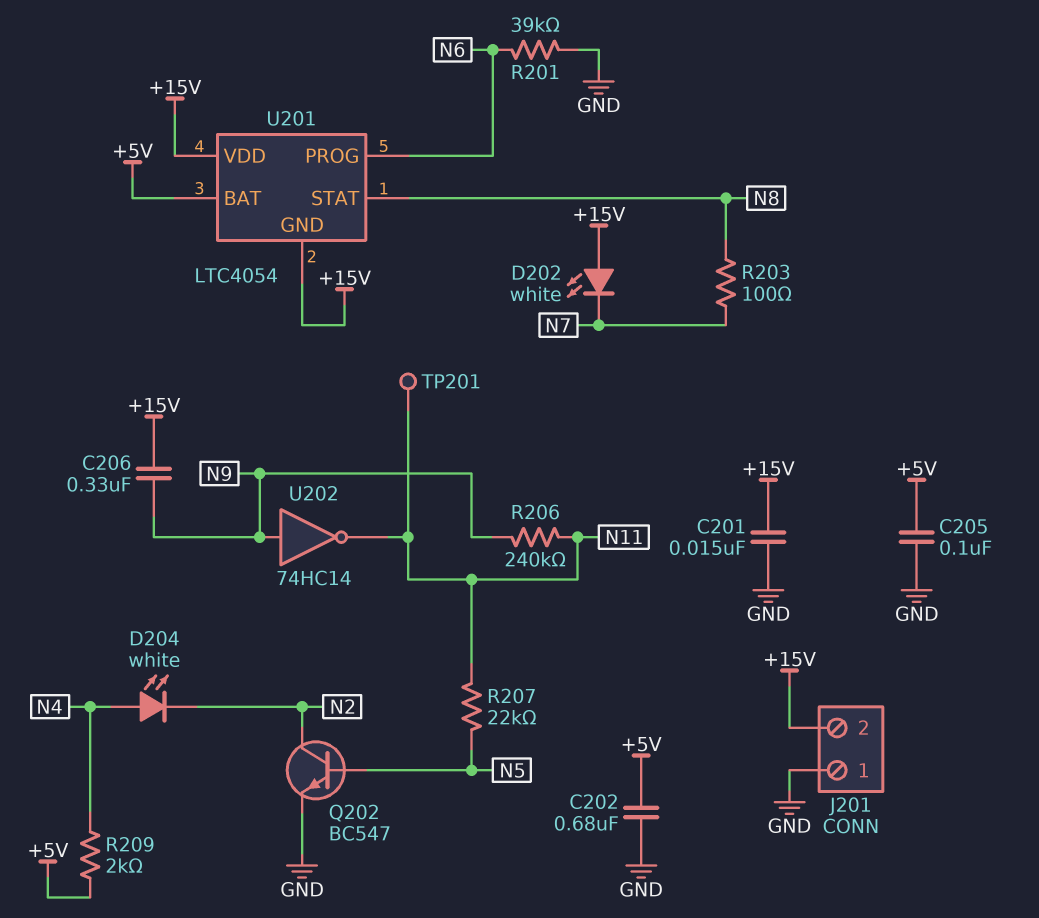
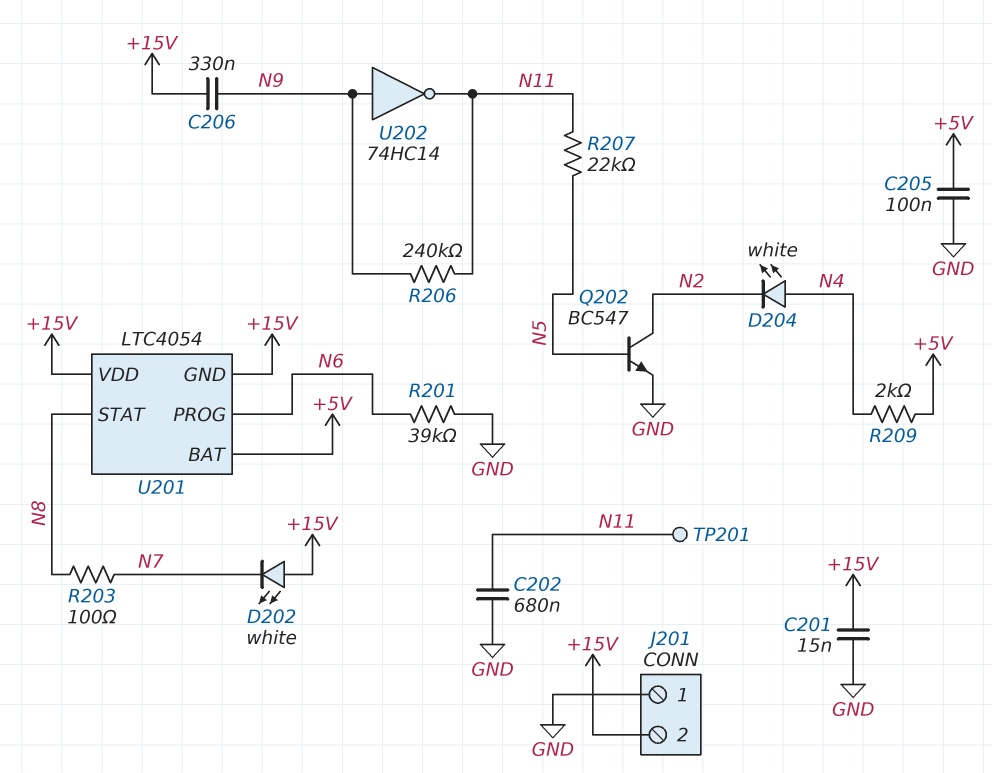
C202: 680nF (+5V, GND) -> 680nF (GND, N11)

